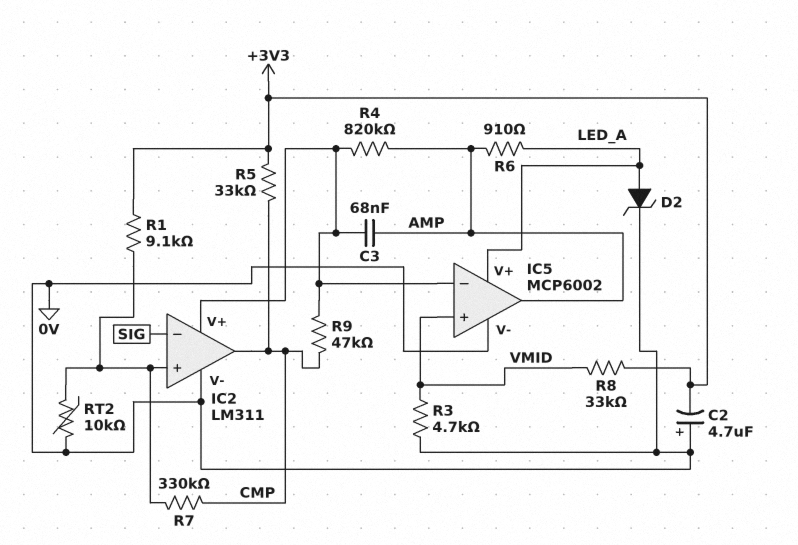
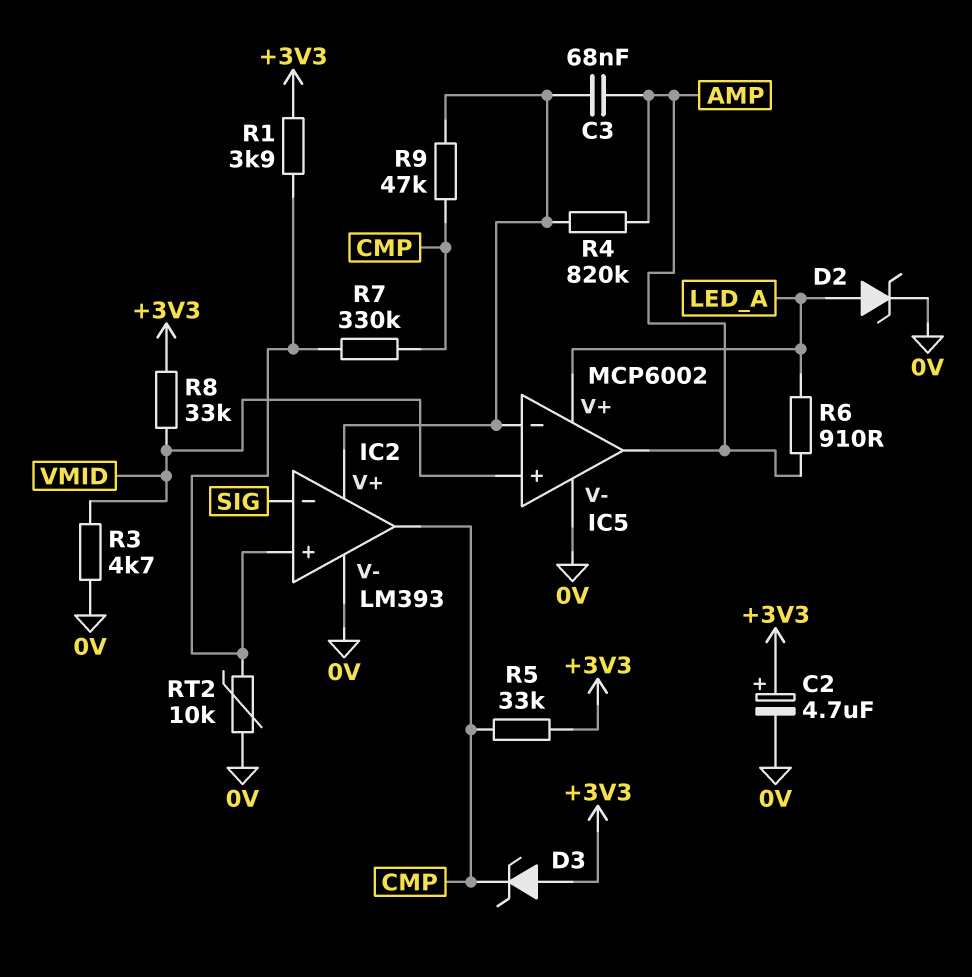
C2: 4.7uF (plus 0V, minus +3V3) -> 4.7uF (plus +3V3, minus 0V)
D3: none -> zener (A +3V3, K CMP)
IC2: LM311 -> LM393
R1: 9.1k (+3V3, IC2/in+) -> 3.9k (+3V3, IC2/in+)

